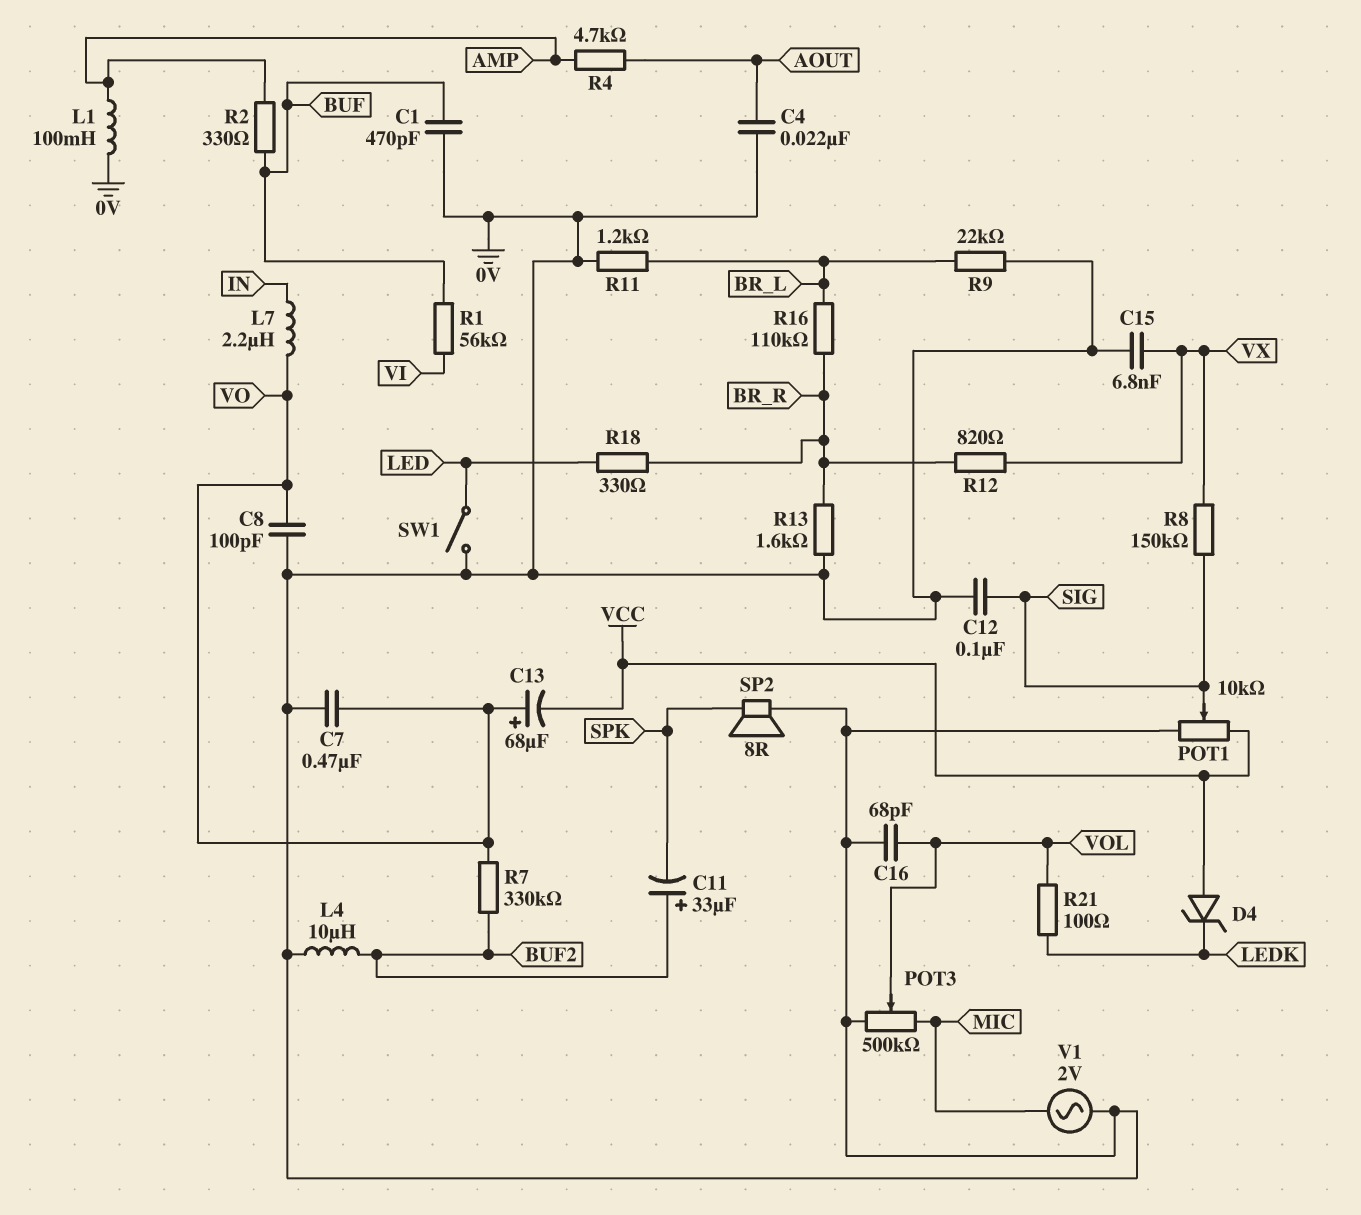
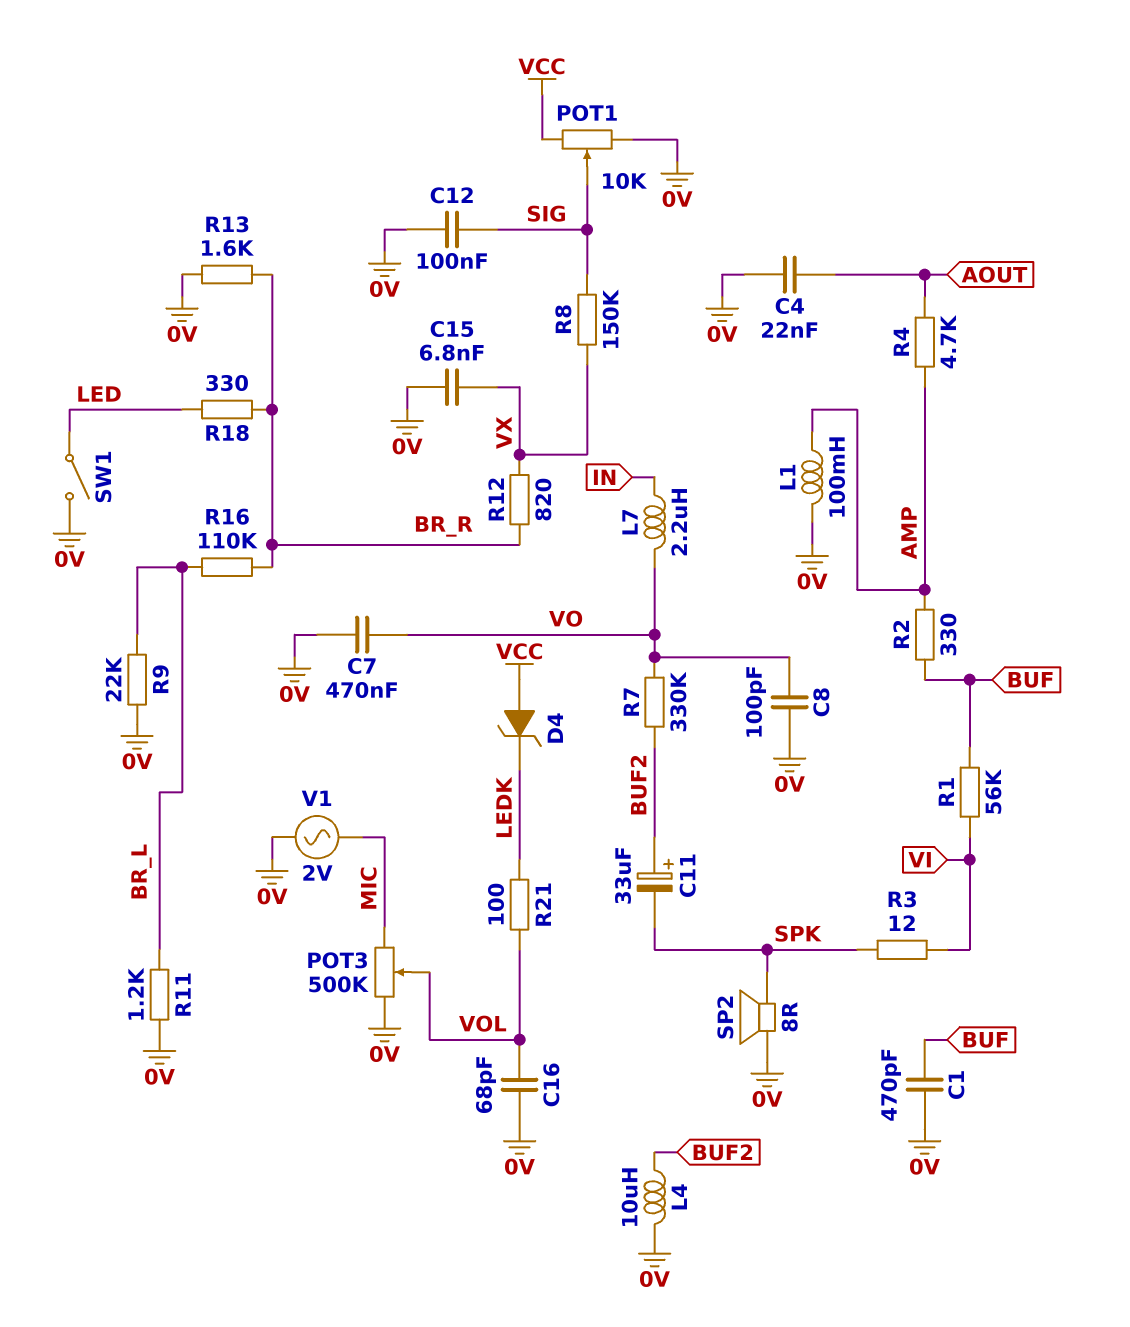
C13: 68uF (plus VO, minus VCC) -> none
R3: none -> 12 (SPK, VI)

